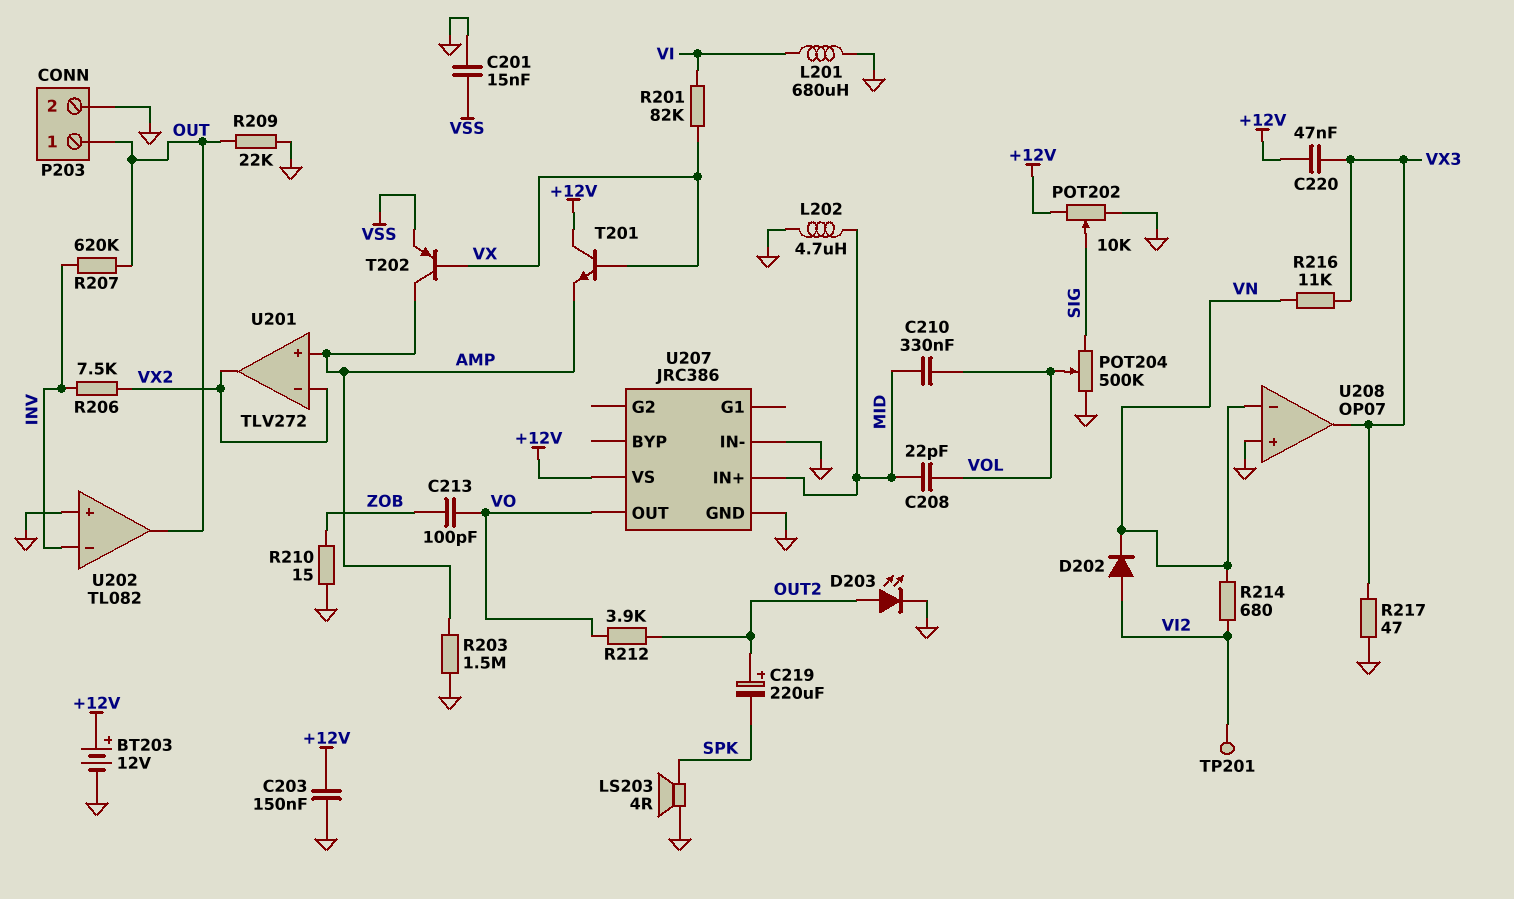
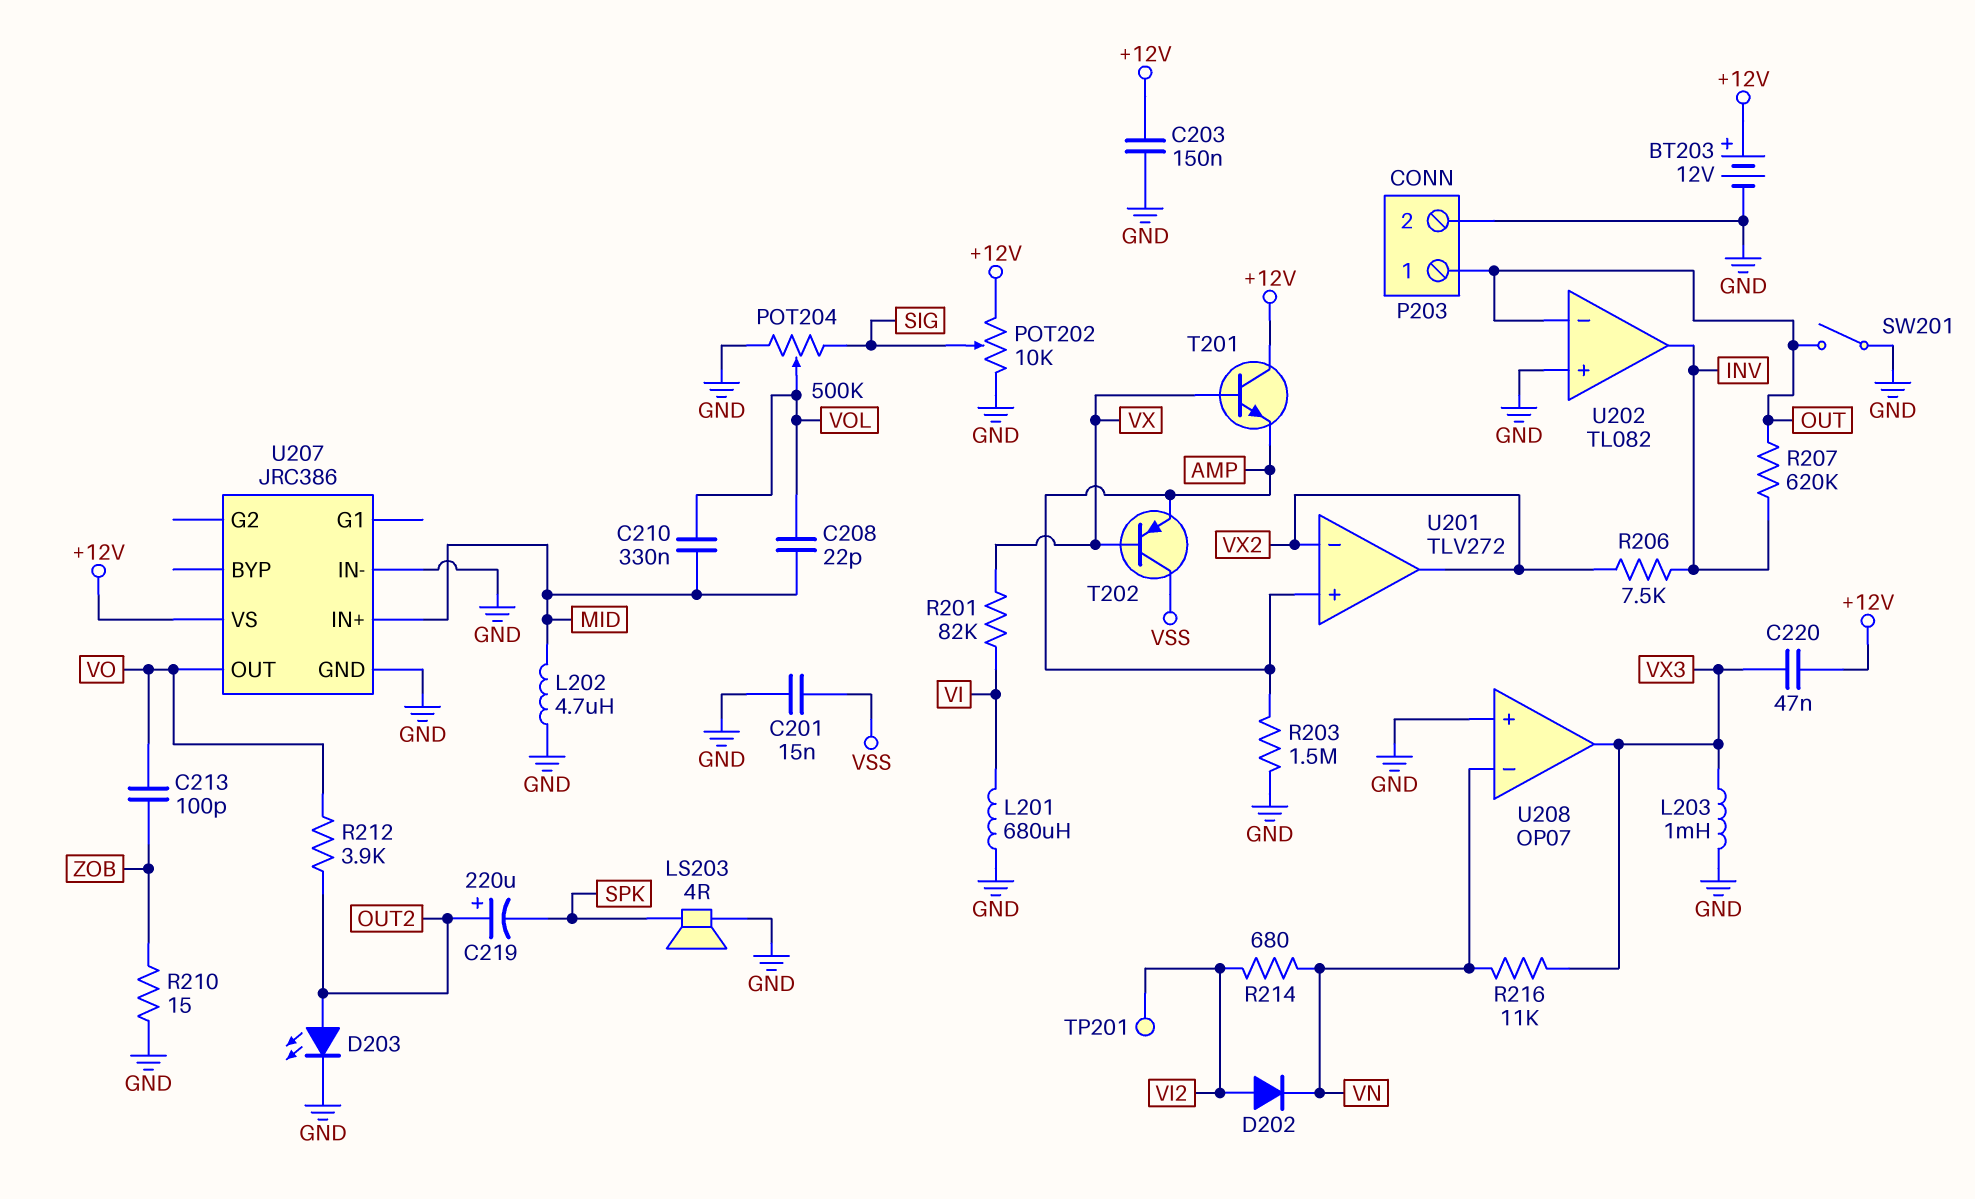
L203: none -> 1mH (GND, VX3)
R209: 22k (GND, OUT) -> none
R217: 47 (GND, VX3) -> none
SW201: none -> switch (GND, OUT)
T202: PNP (B VX, C AMP, E VSS) -> PNP (B VX, C VSS, E AMP)
U202 pin in-: INV -> OUT
U202 pin out: OUT -> INV

